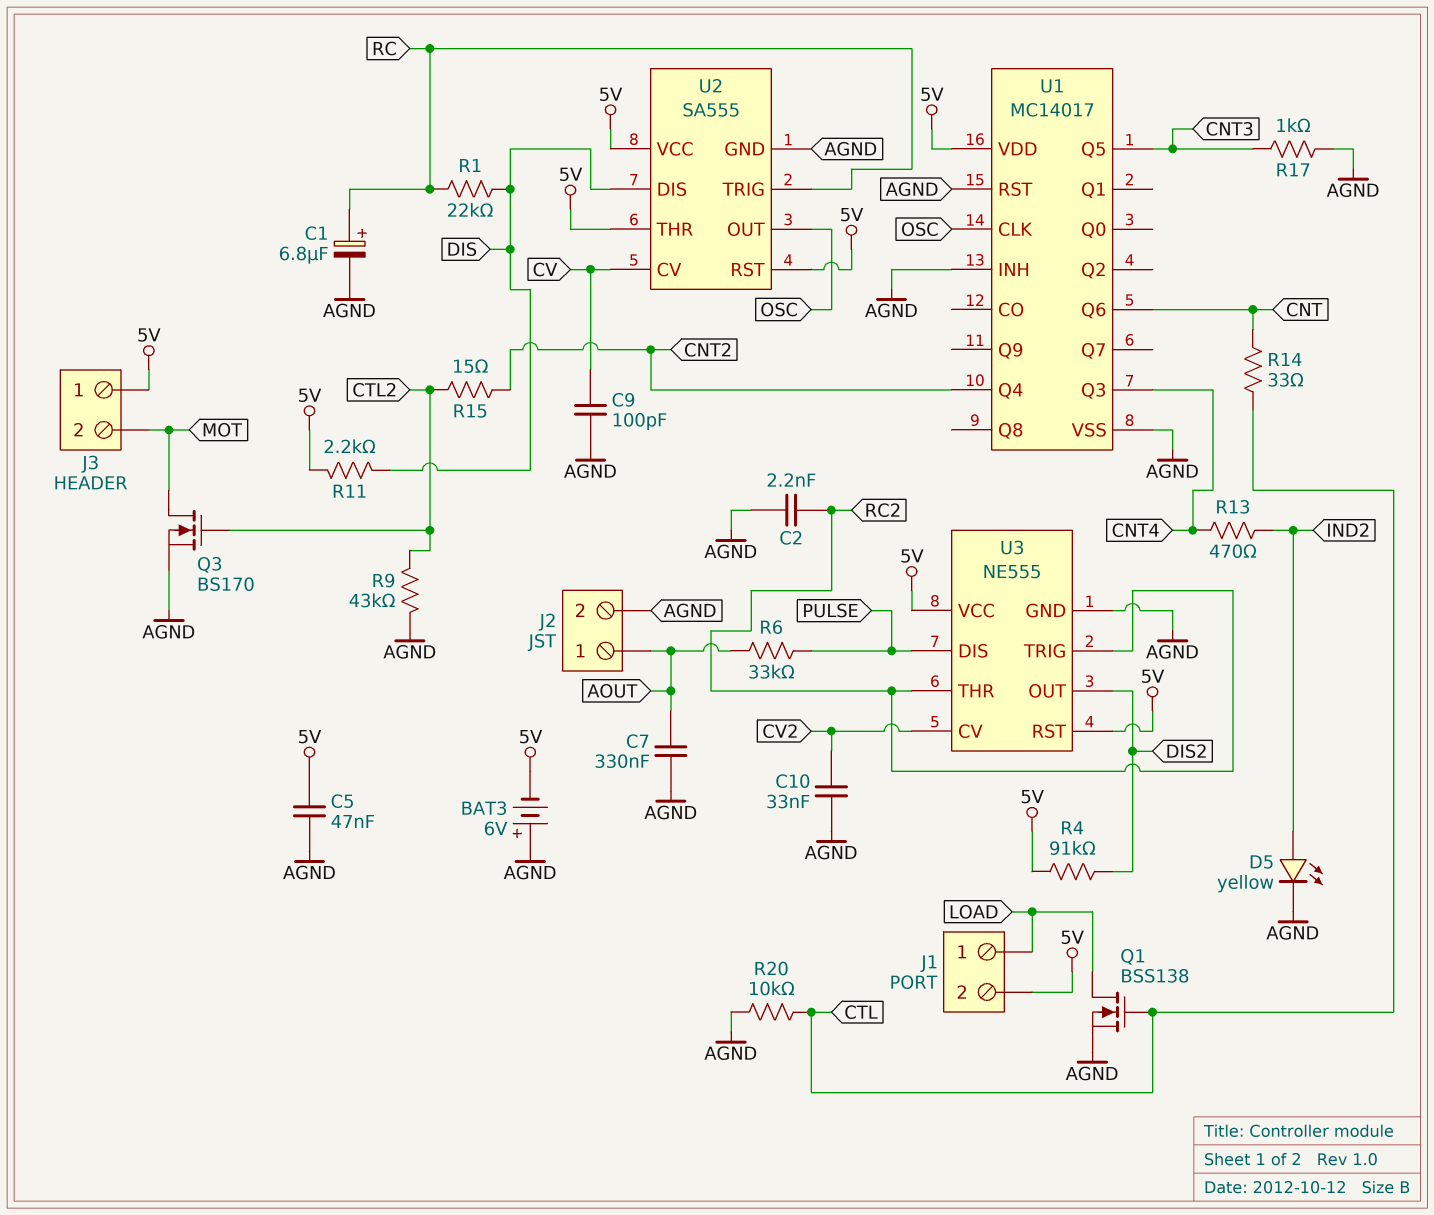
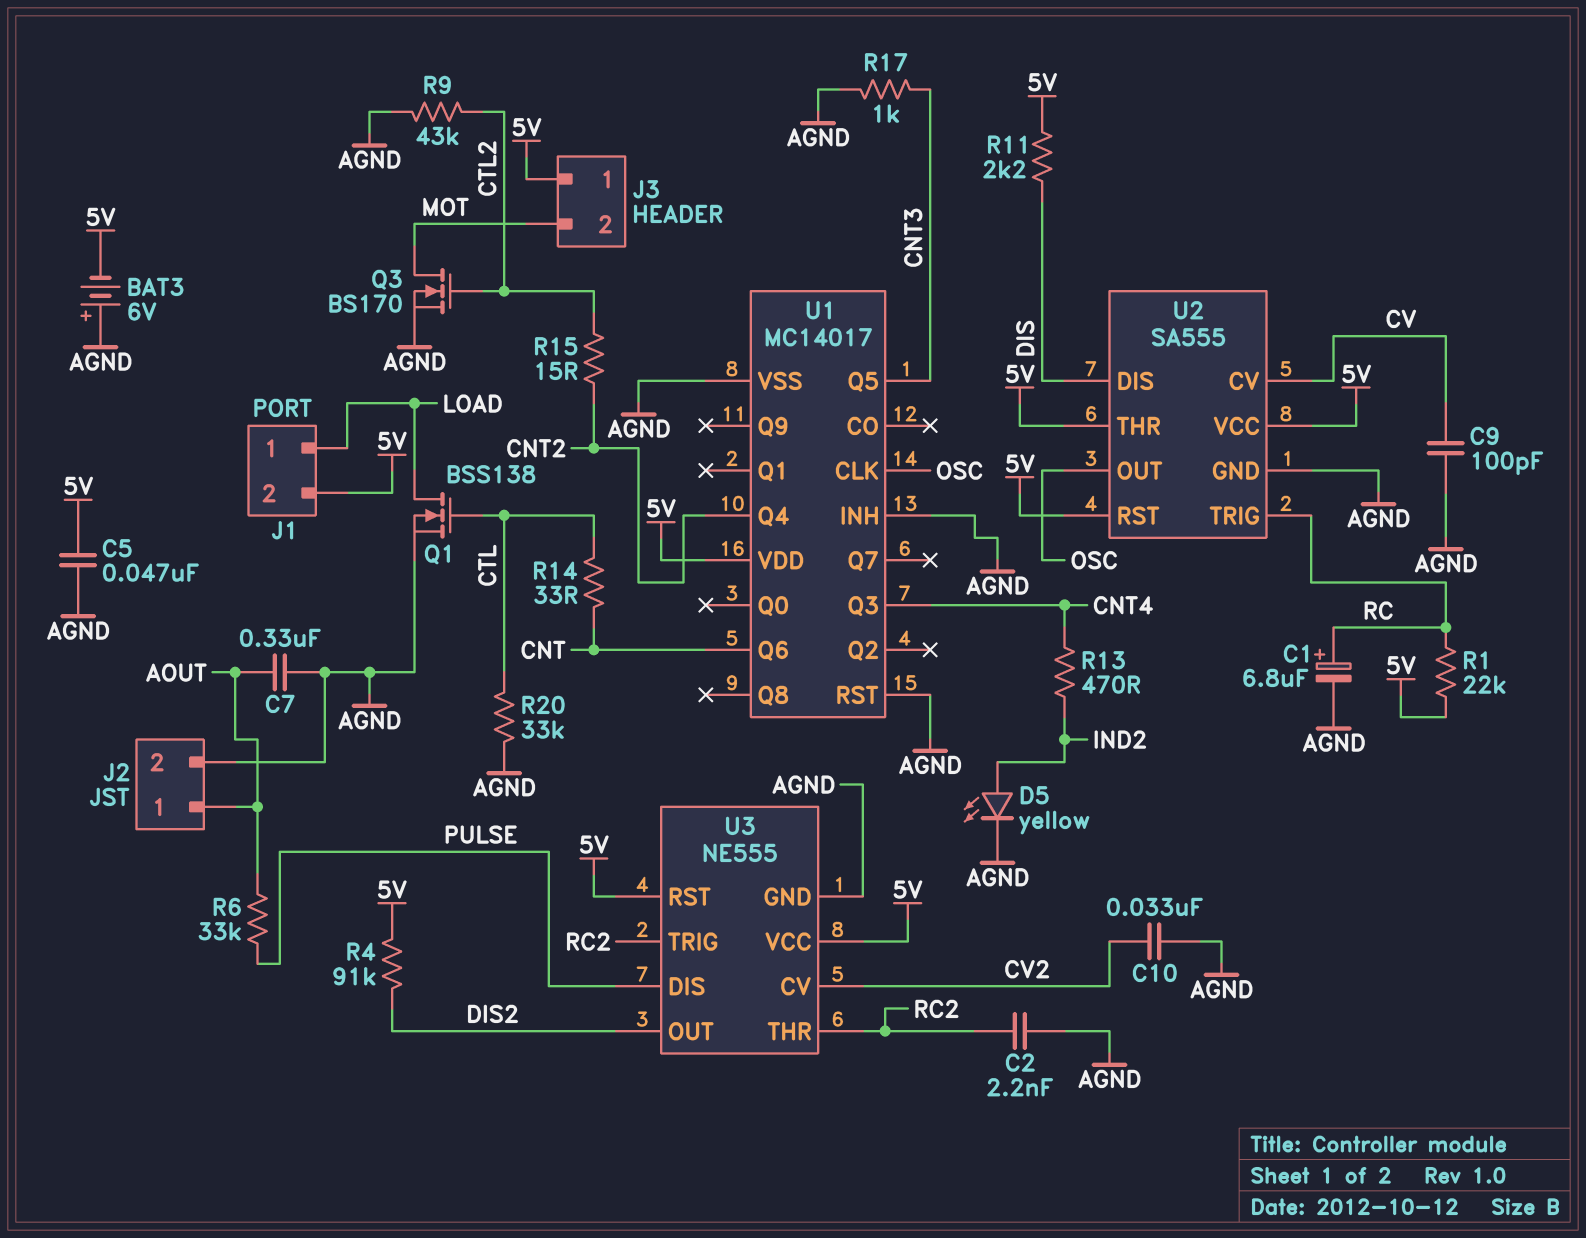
R1: 22k (DIS, RC) -> 22k (5V, RC)
R20: 10k (AGND, CTL) -> 33k (AGND, CTL)

